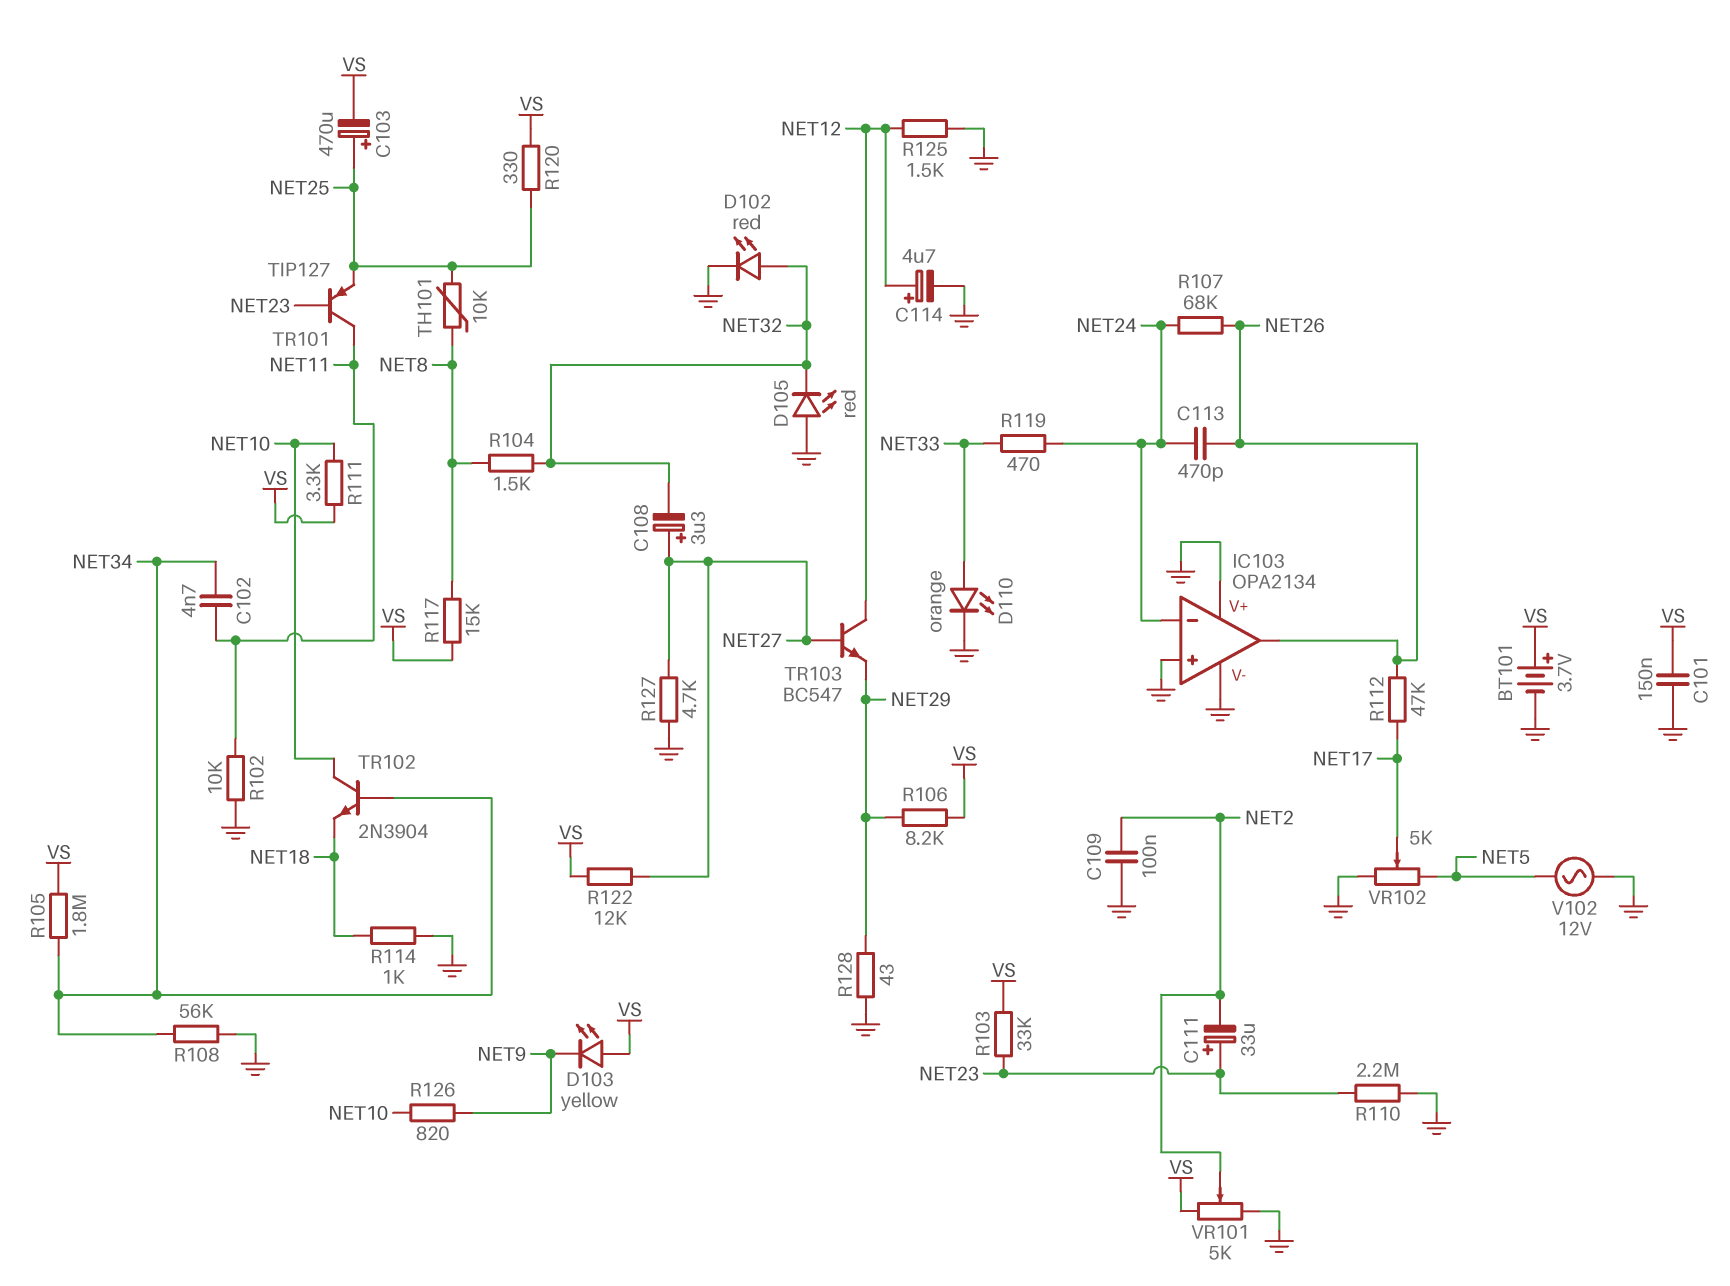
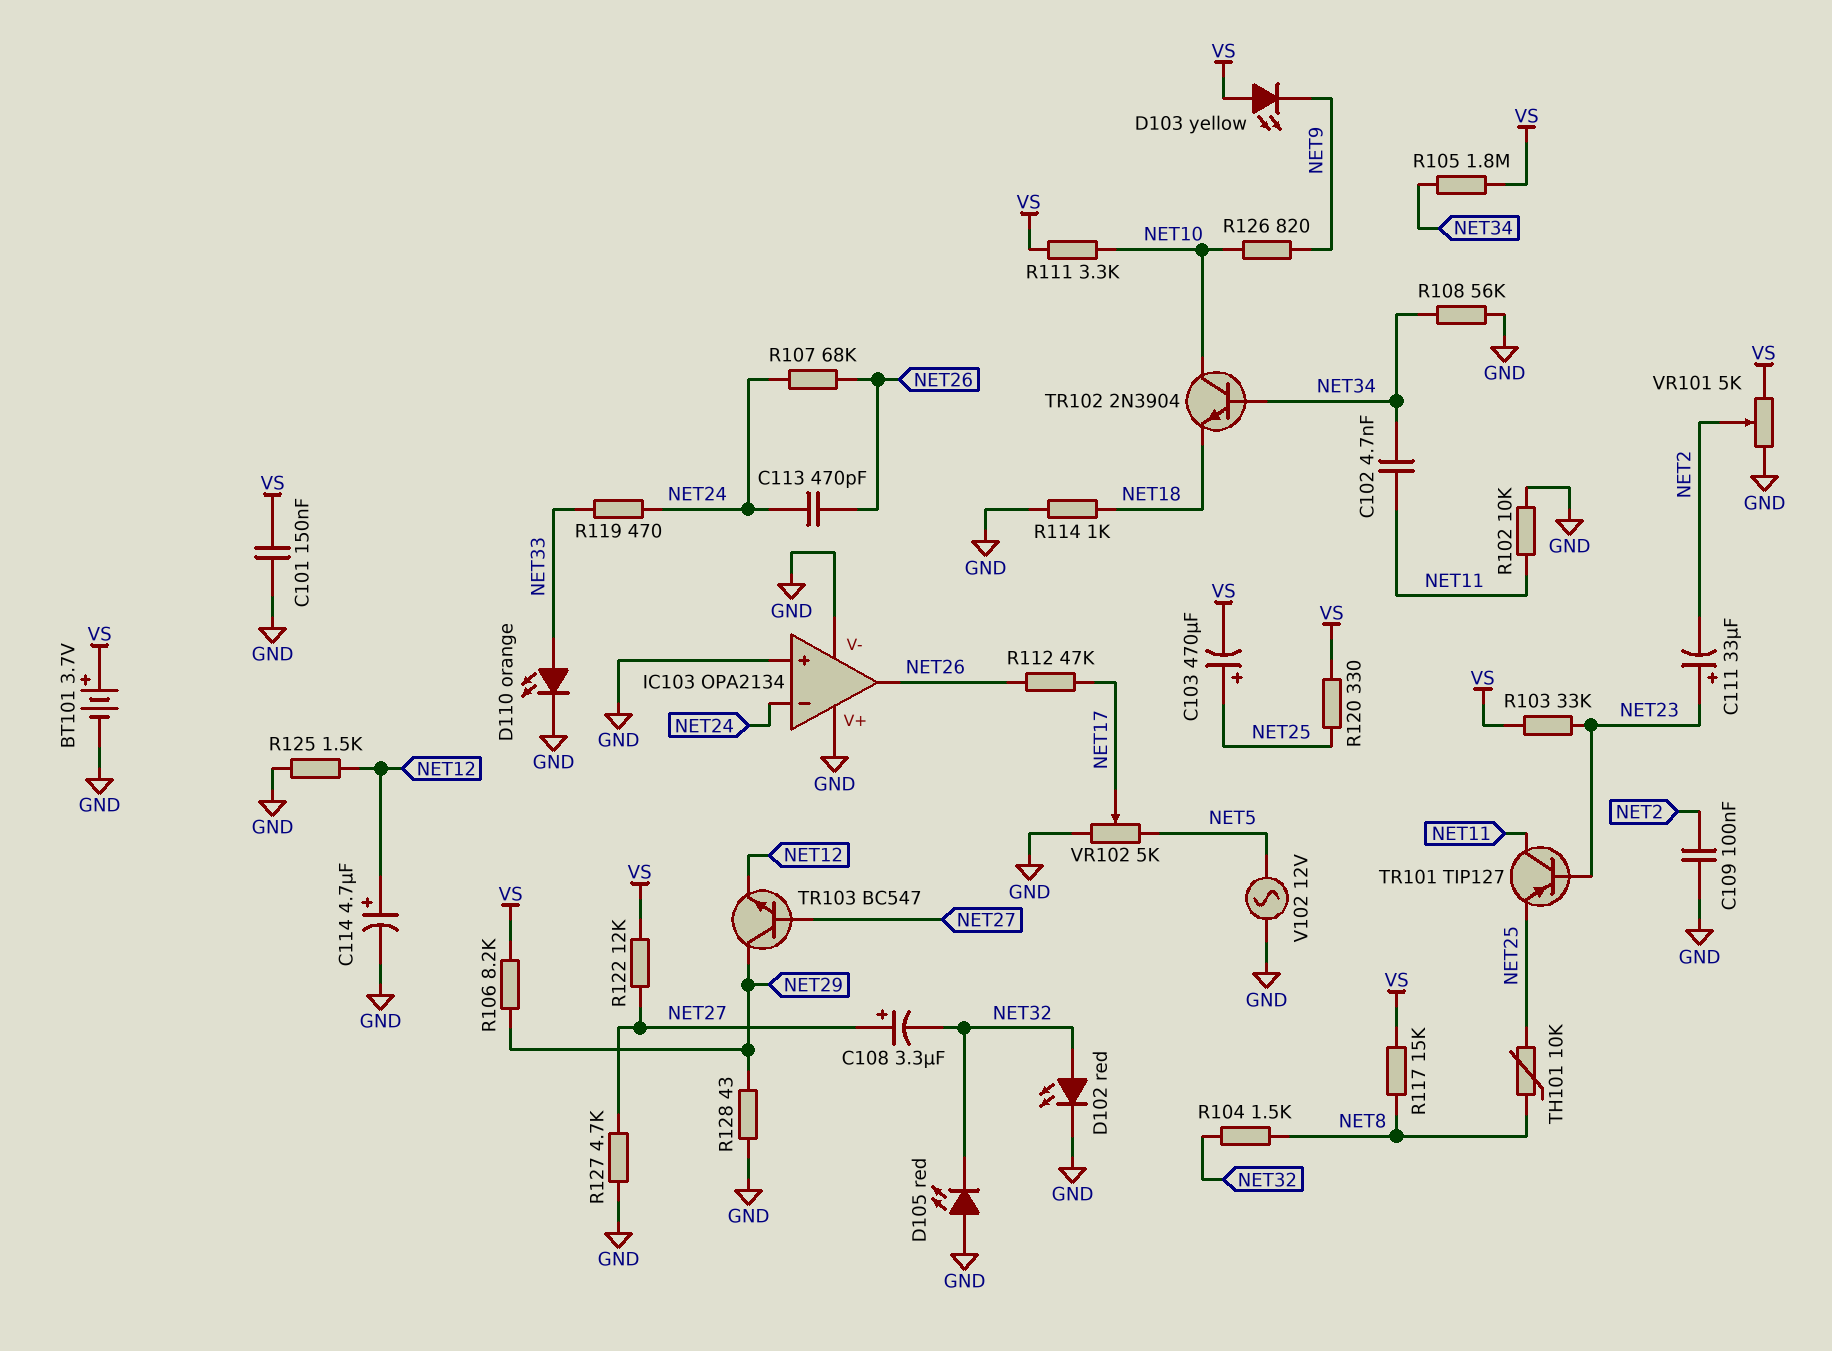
R110: 2.2M (GND, NET23) -> none
TR103: NPN BC547 (B NET27, C NET12, E NET29) -> NPN BC547 (B NET27, C NET29, E NET12)

